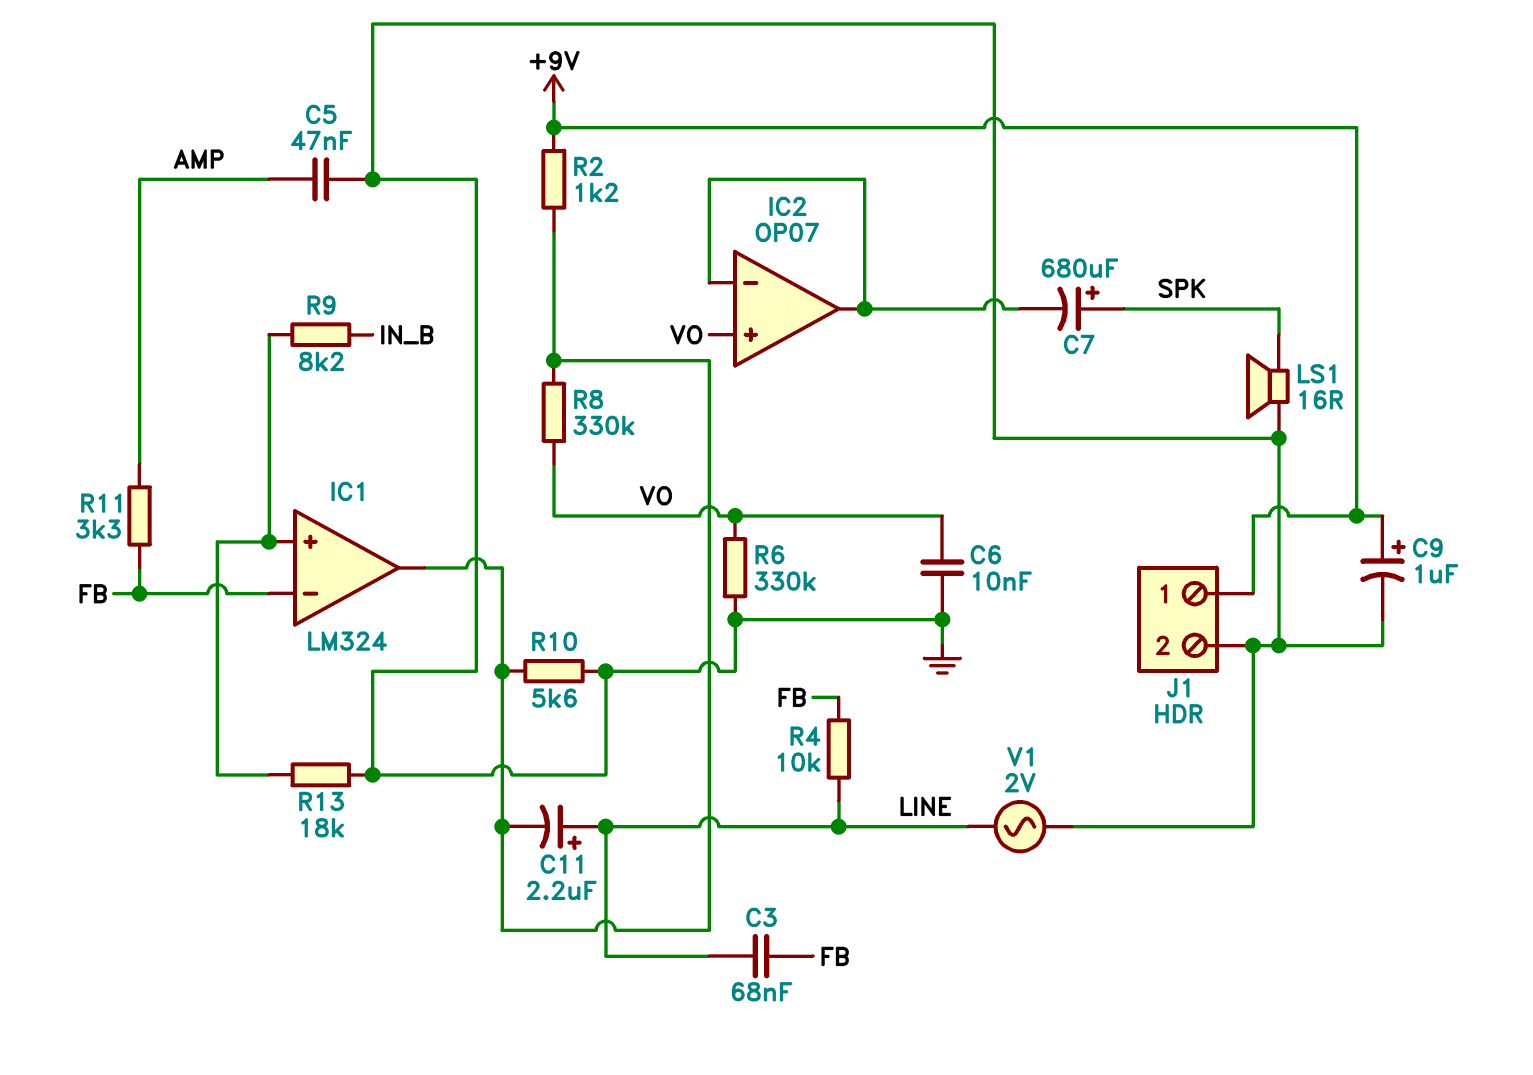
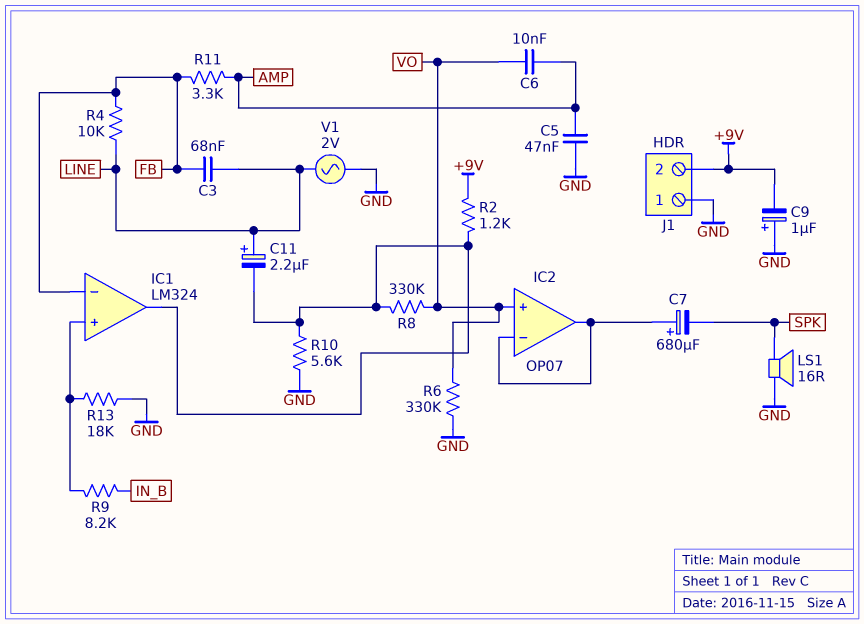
C6: 10nF (GND, VO) -> 10nF (AMP, VO)
C7: 680uF (plus SPK, minus IC2/in-) -> 680uF (plus IC2/in-, minus SPK)
C9: 1uF (plus +9V, minus GND) -> 1uF (plus GND, minus +9V)
J1 pin 1: +9V -> GND
J1 pin 2: GND -> +9V

